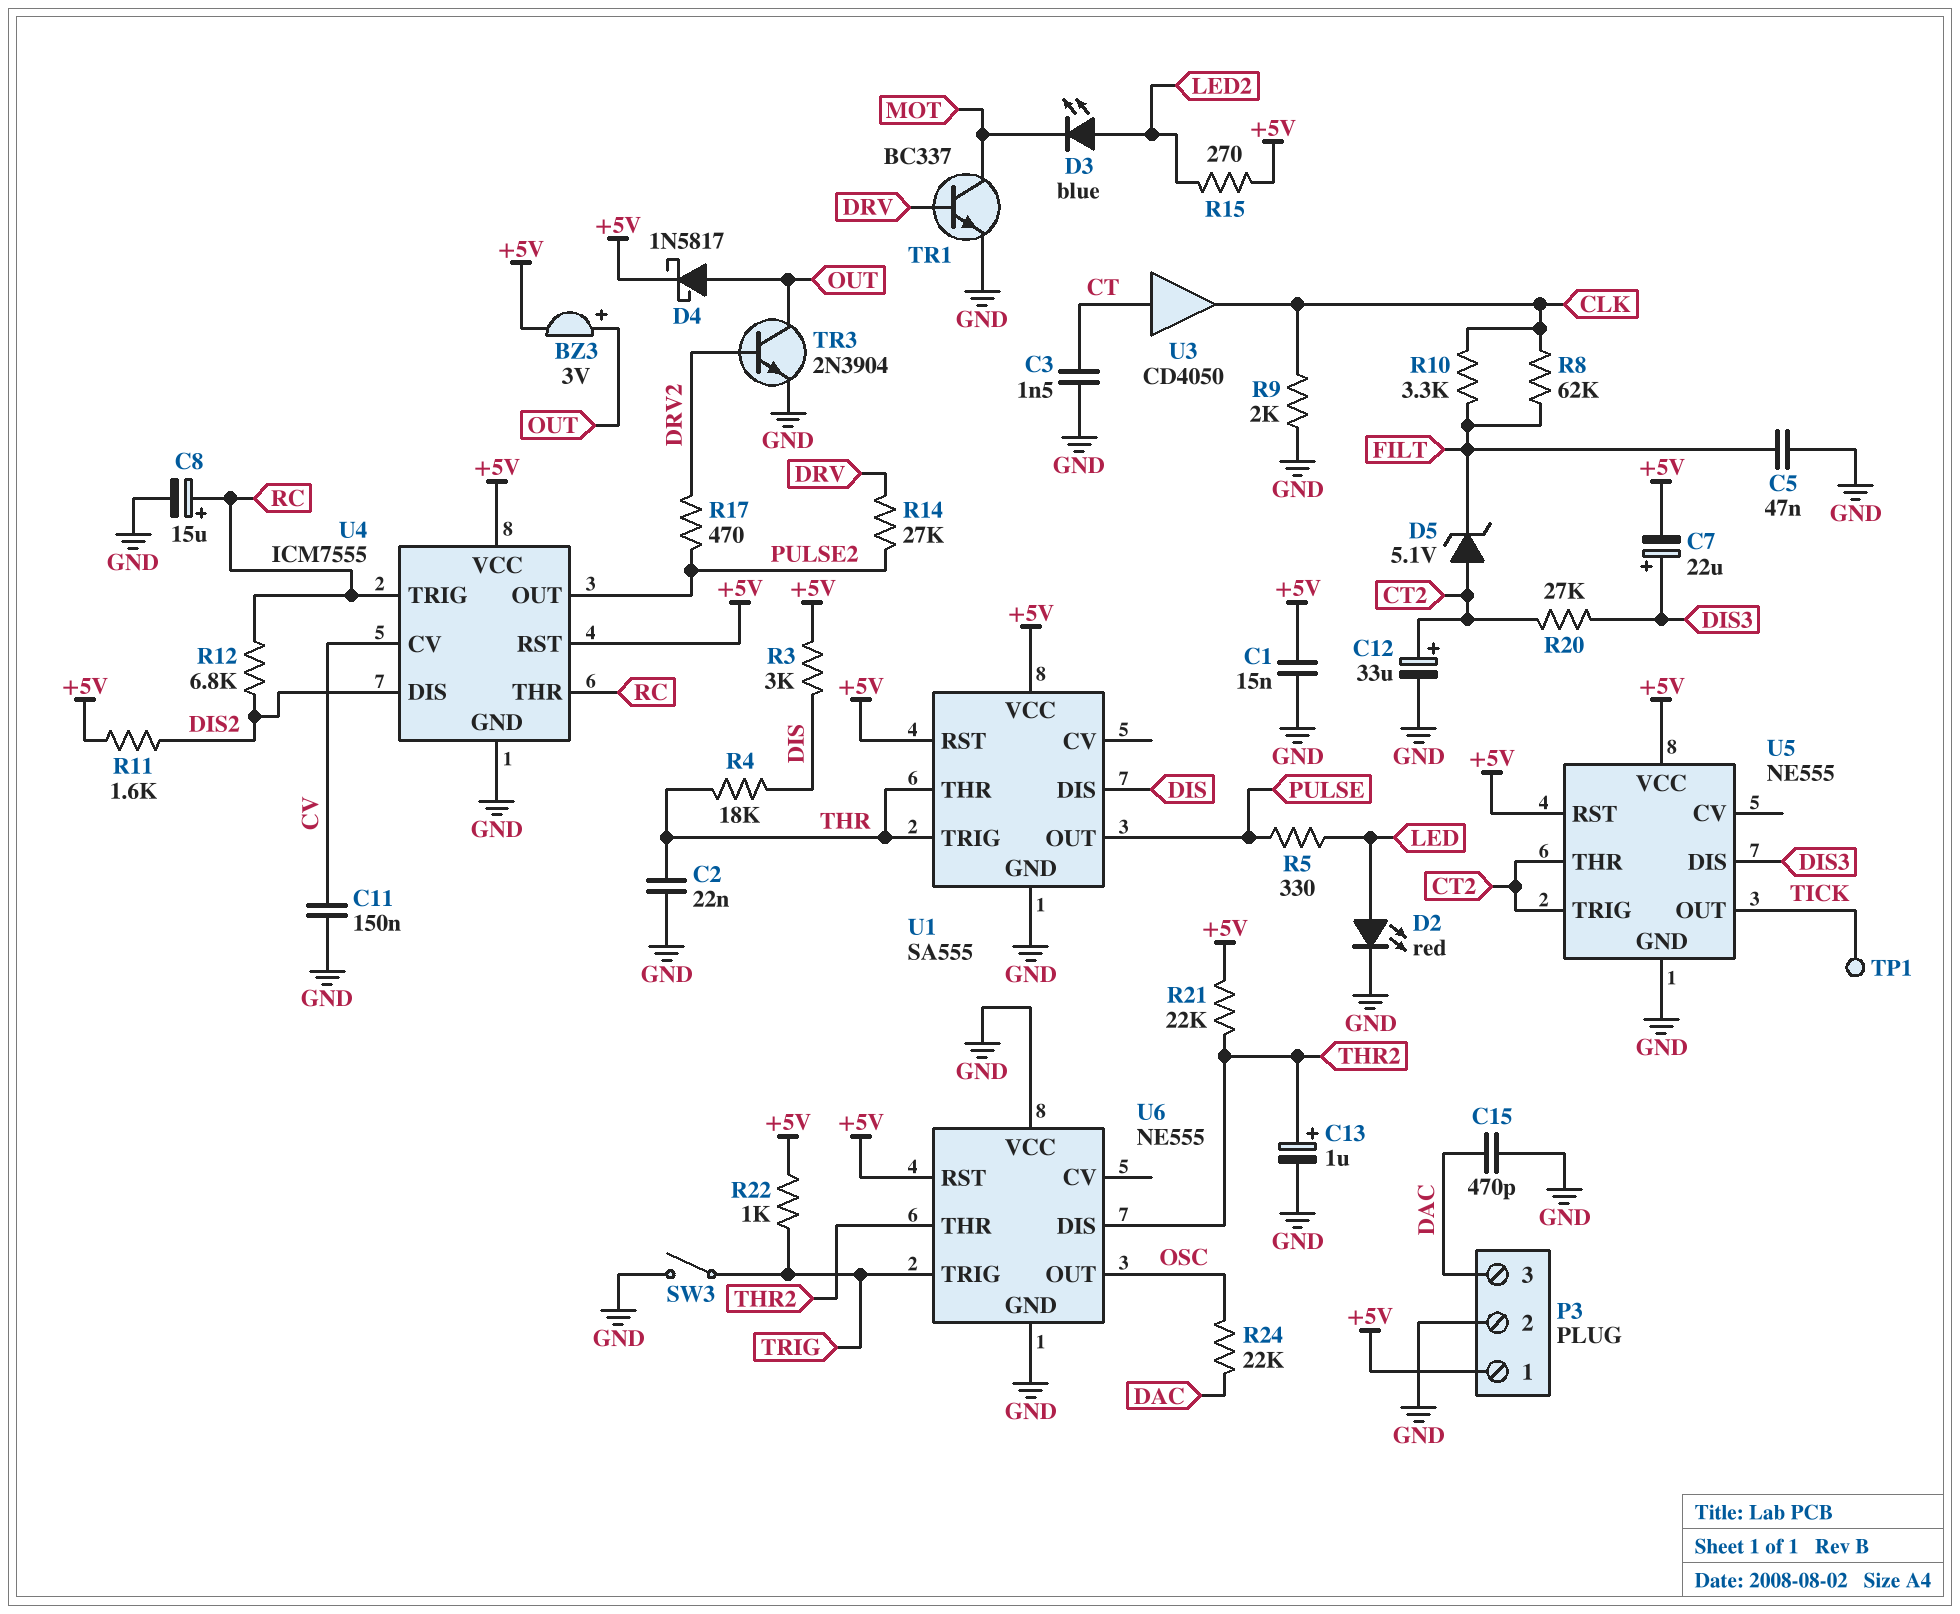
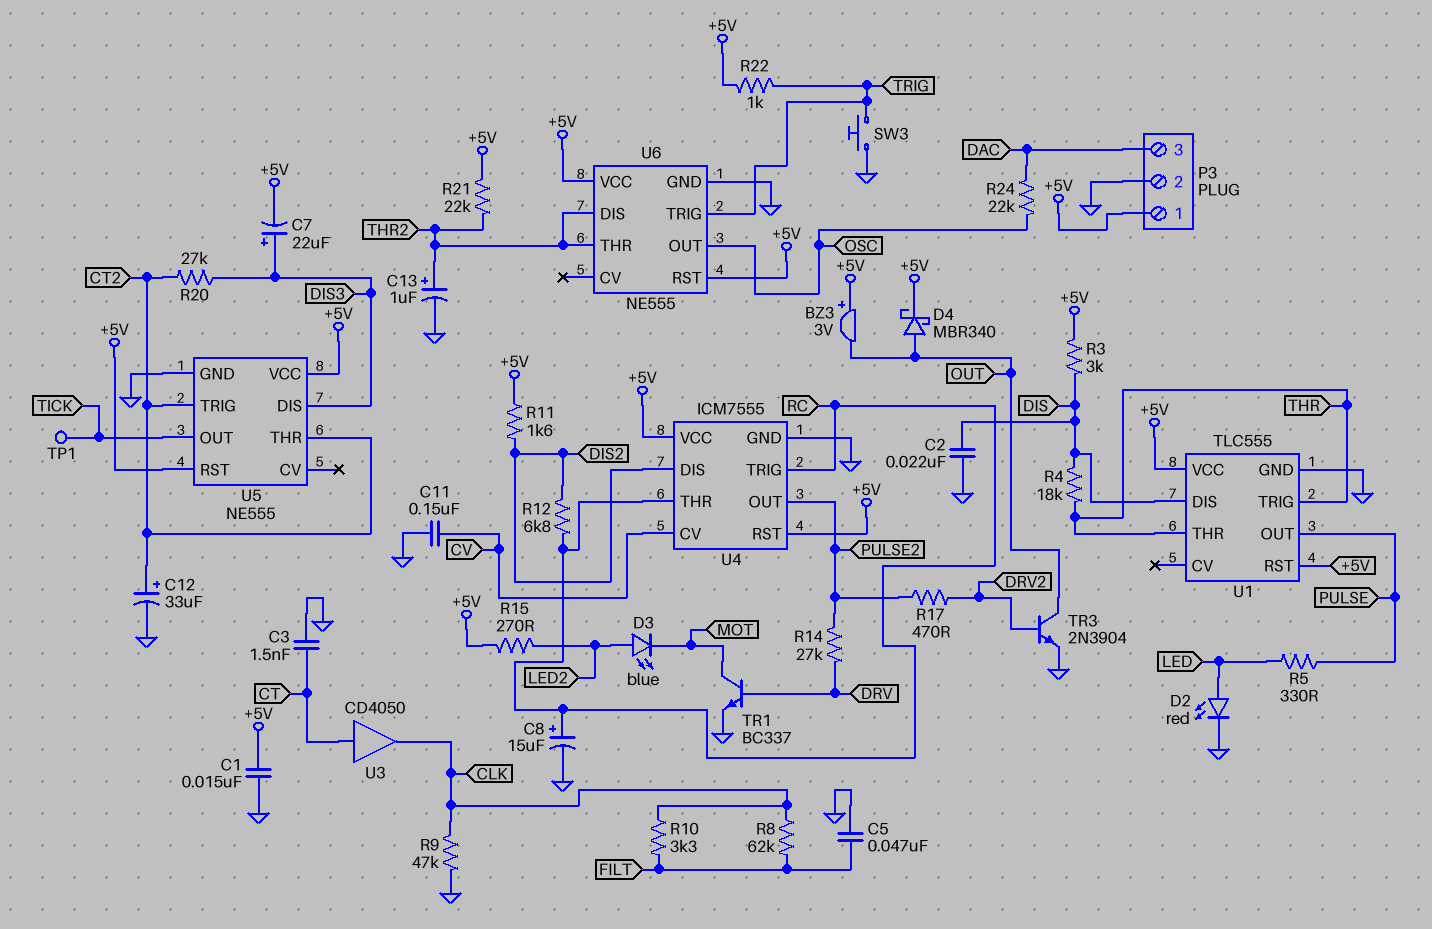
BZ3: buzzer 3V (plus OUT, minus +5V) -> buzzer 3V (plus +5V, minus OUT)
C2: 22nF (GND, THR) -> 22nF (DIS, GND)
C15: 470pF (DAC, GND) -> none
D4: schottky 1N5817 (A OUT, K +5V) -> schottky MBR340 (A OUT, K +5V)
D5: zener 5.1V (A CT2, K FILT) -> none
R9: 2k (CLK, GND) -> 47k (CLK, GND)
SW3: switch (GND, TRIG) -> button (GND, TRIG)
U1: SA555 -> TLC555
U6 pin VCC: GND -> +5V

